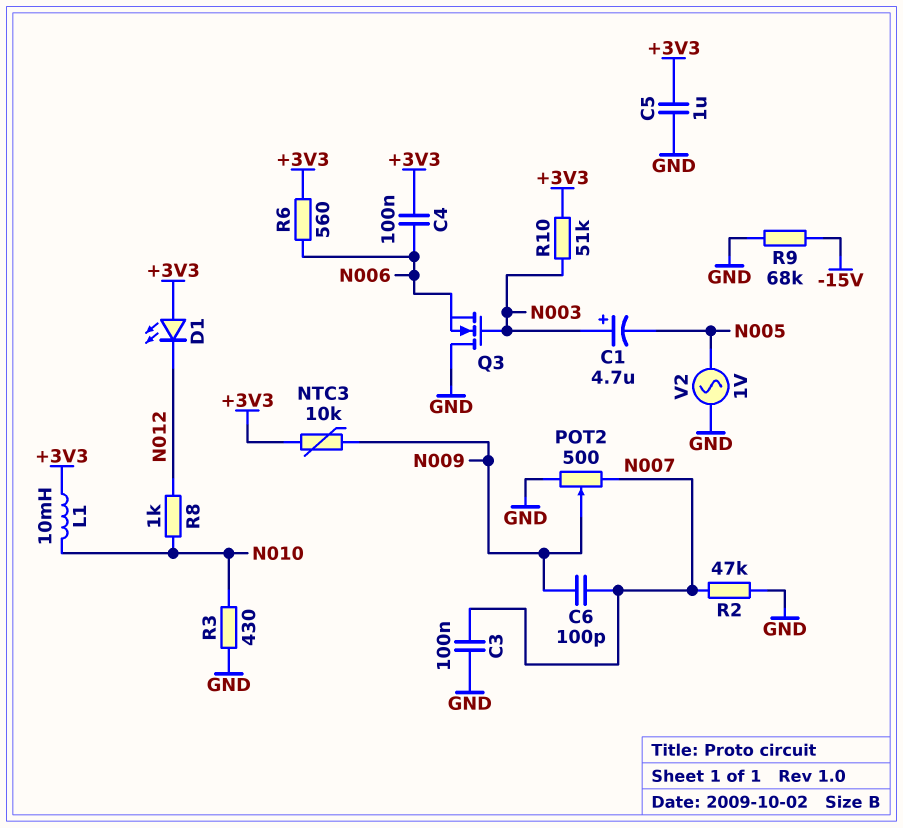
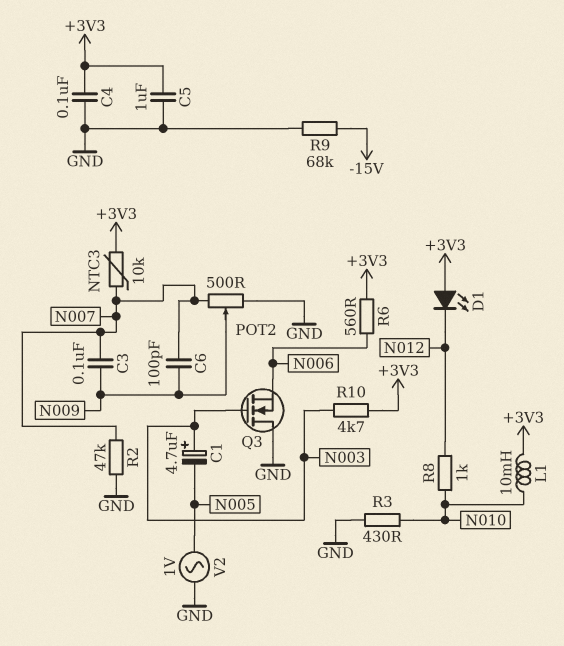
C3: 100nF (GND, N007) -> 100nF (N007, N009)
C4: 100nF (+3V3, N006) -> 100nF (+3V3, GND)
NTC3: 10k (+3V3, N009) -> 10k (+3V3, N007)
R10: 51k (+3V3, N003) -> 4.7k (+3V3, N003)

